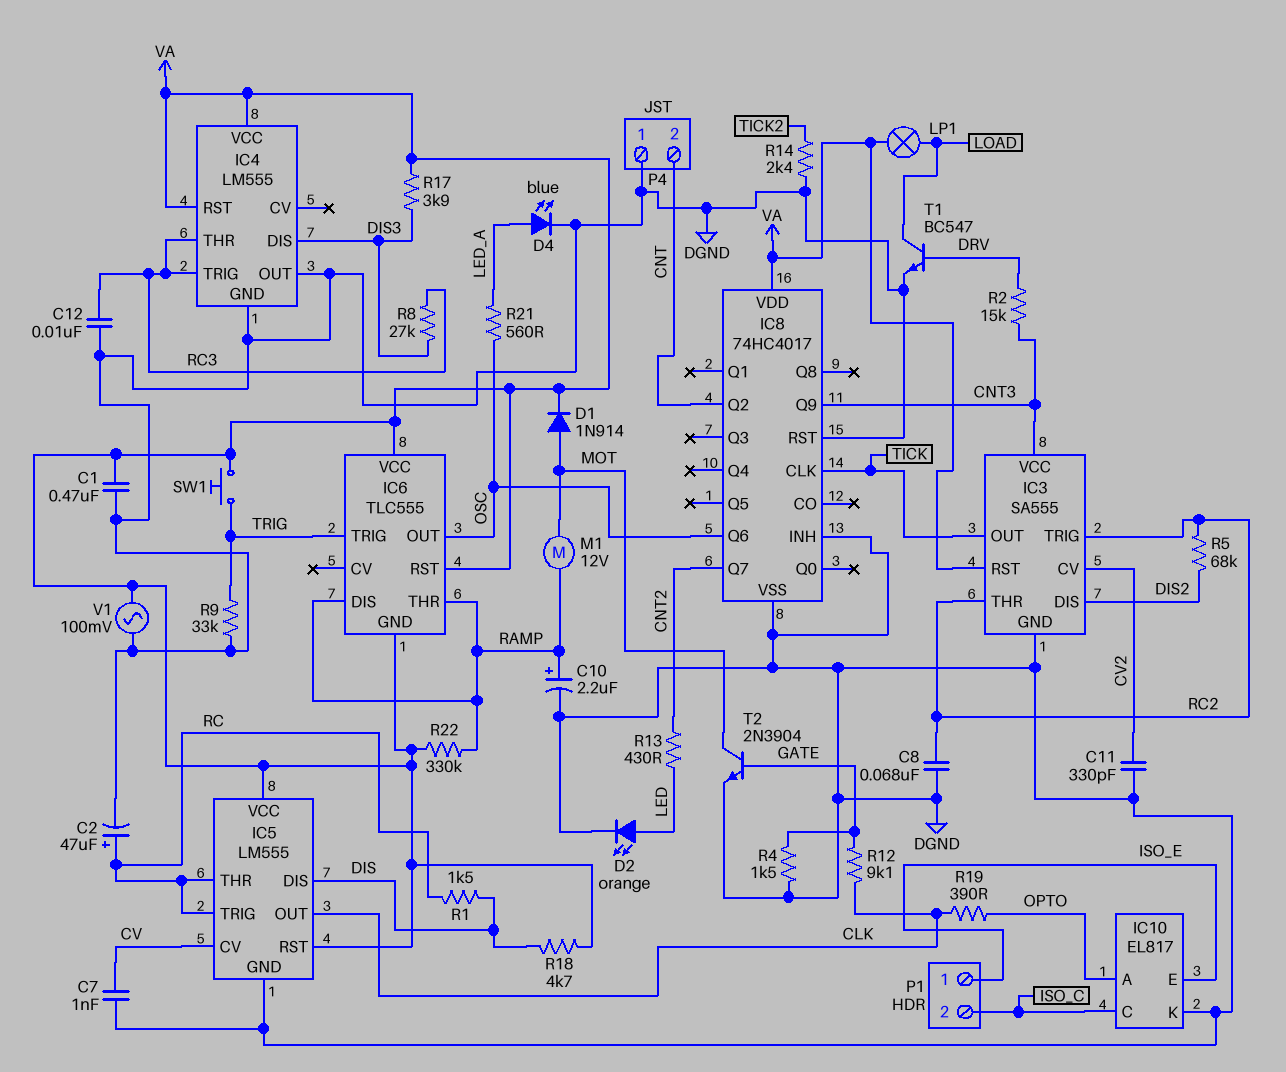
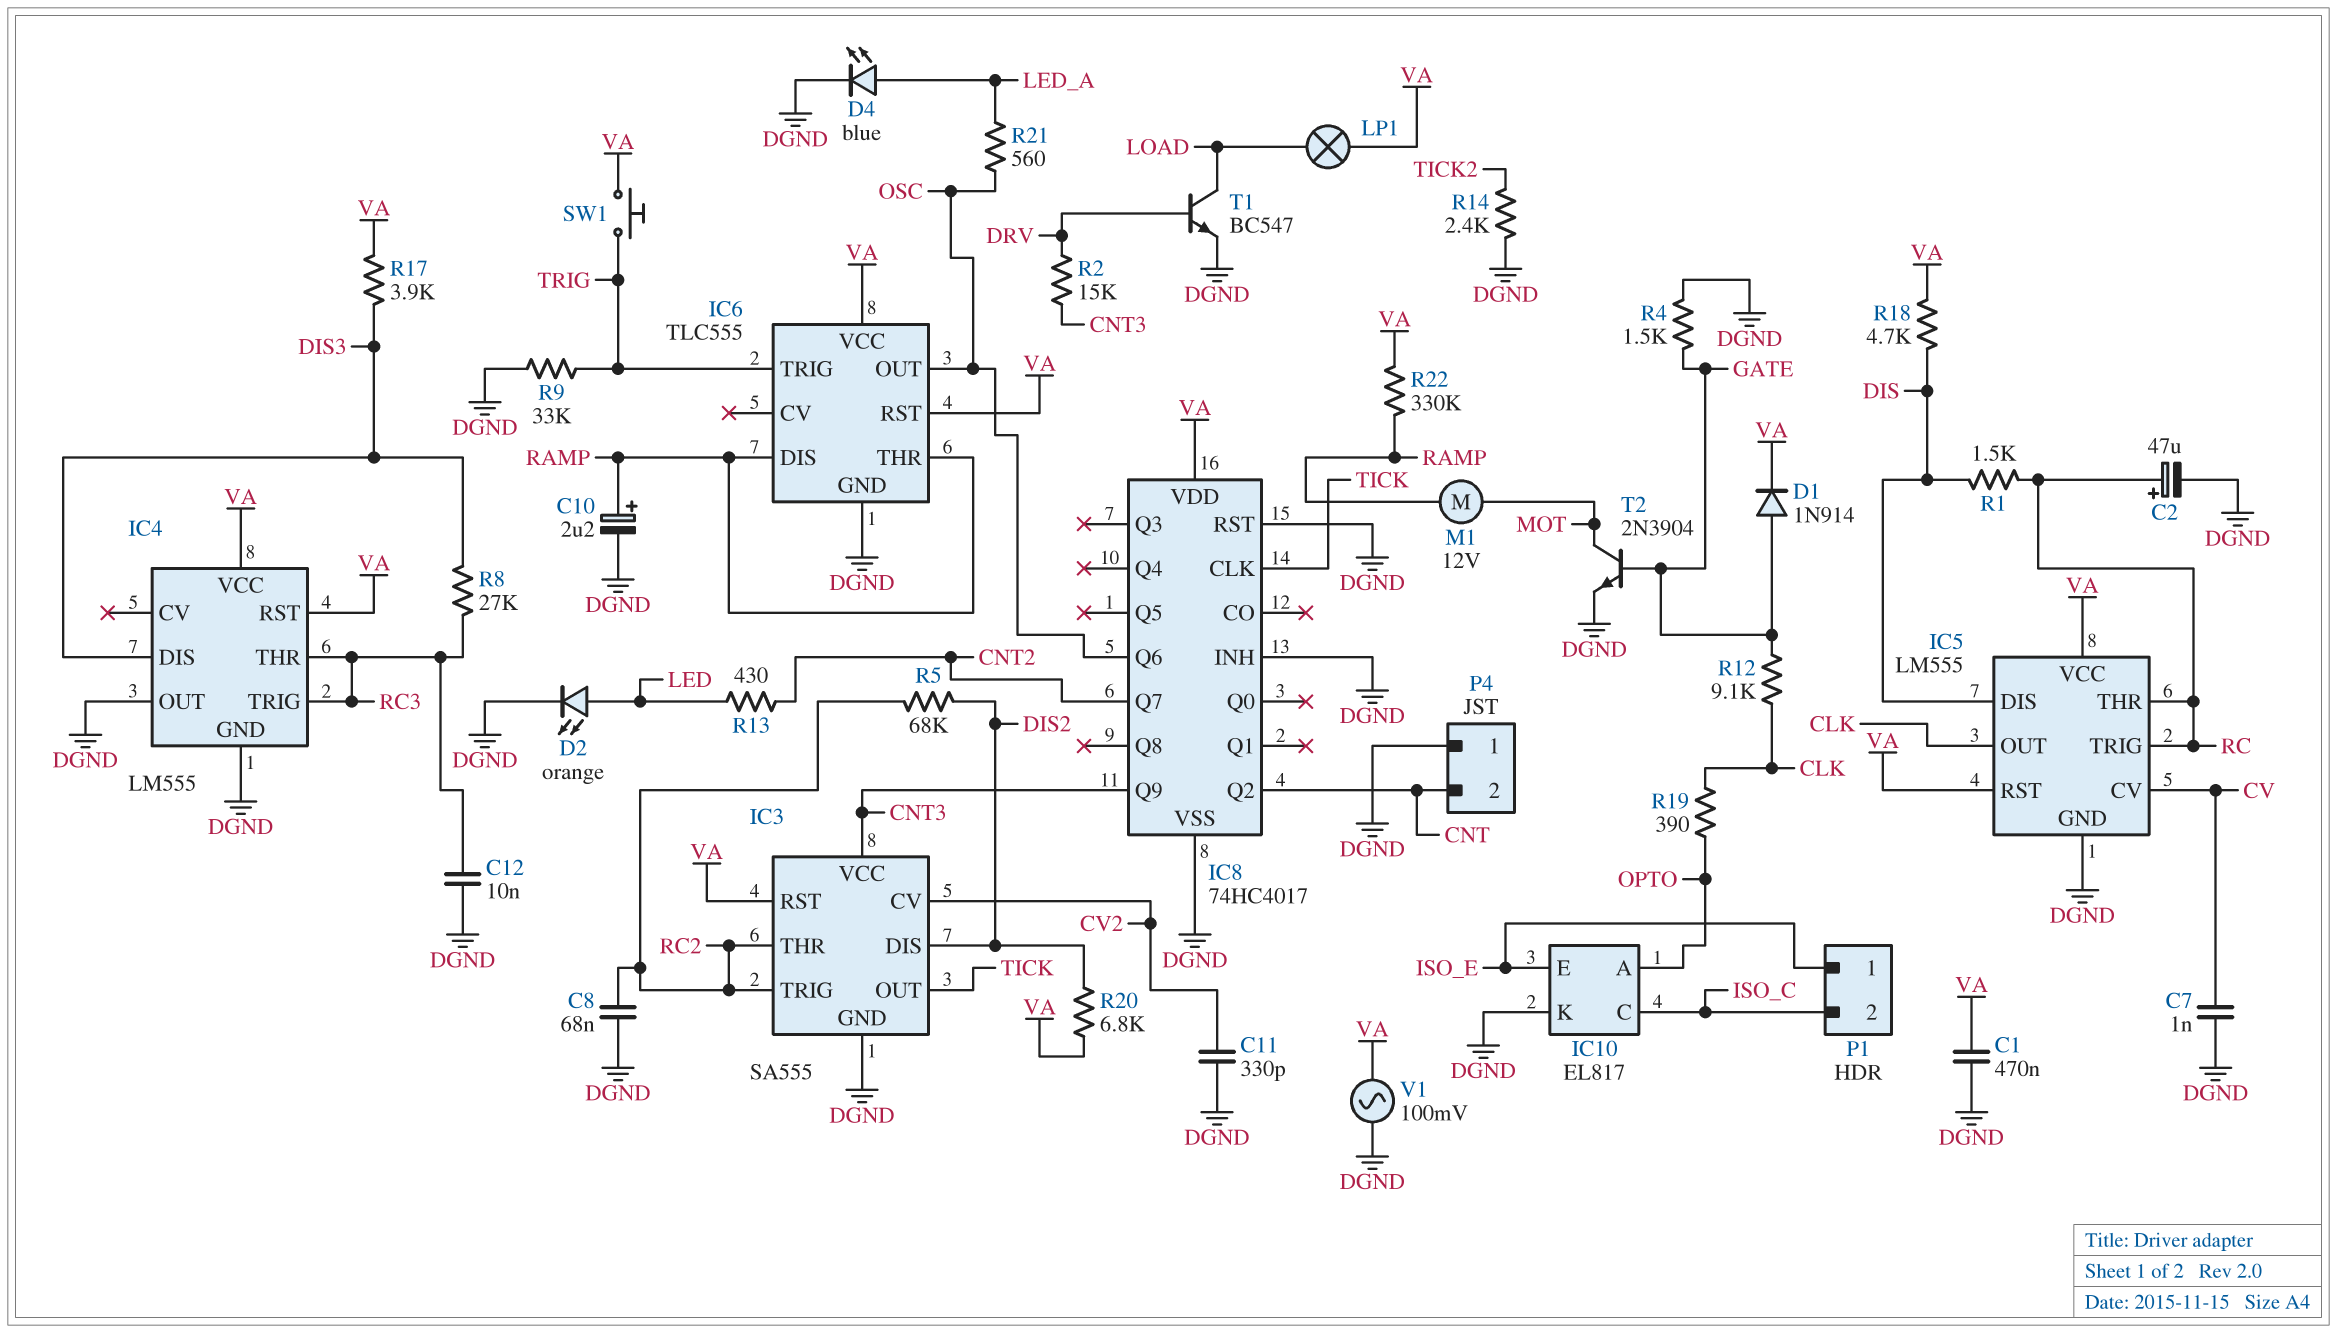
D1: diode 1N914 (A MOT, K VA) -> diode 1N914 (A GATE, K VA)
IC6 pin GND: VA -> DGND
R20: none -> 6.8k (DIS2, VA)

